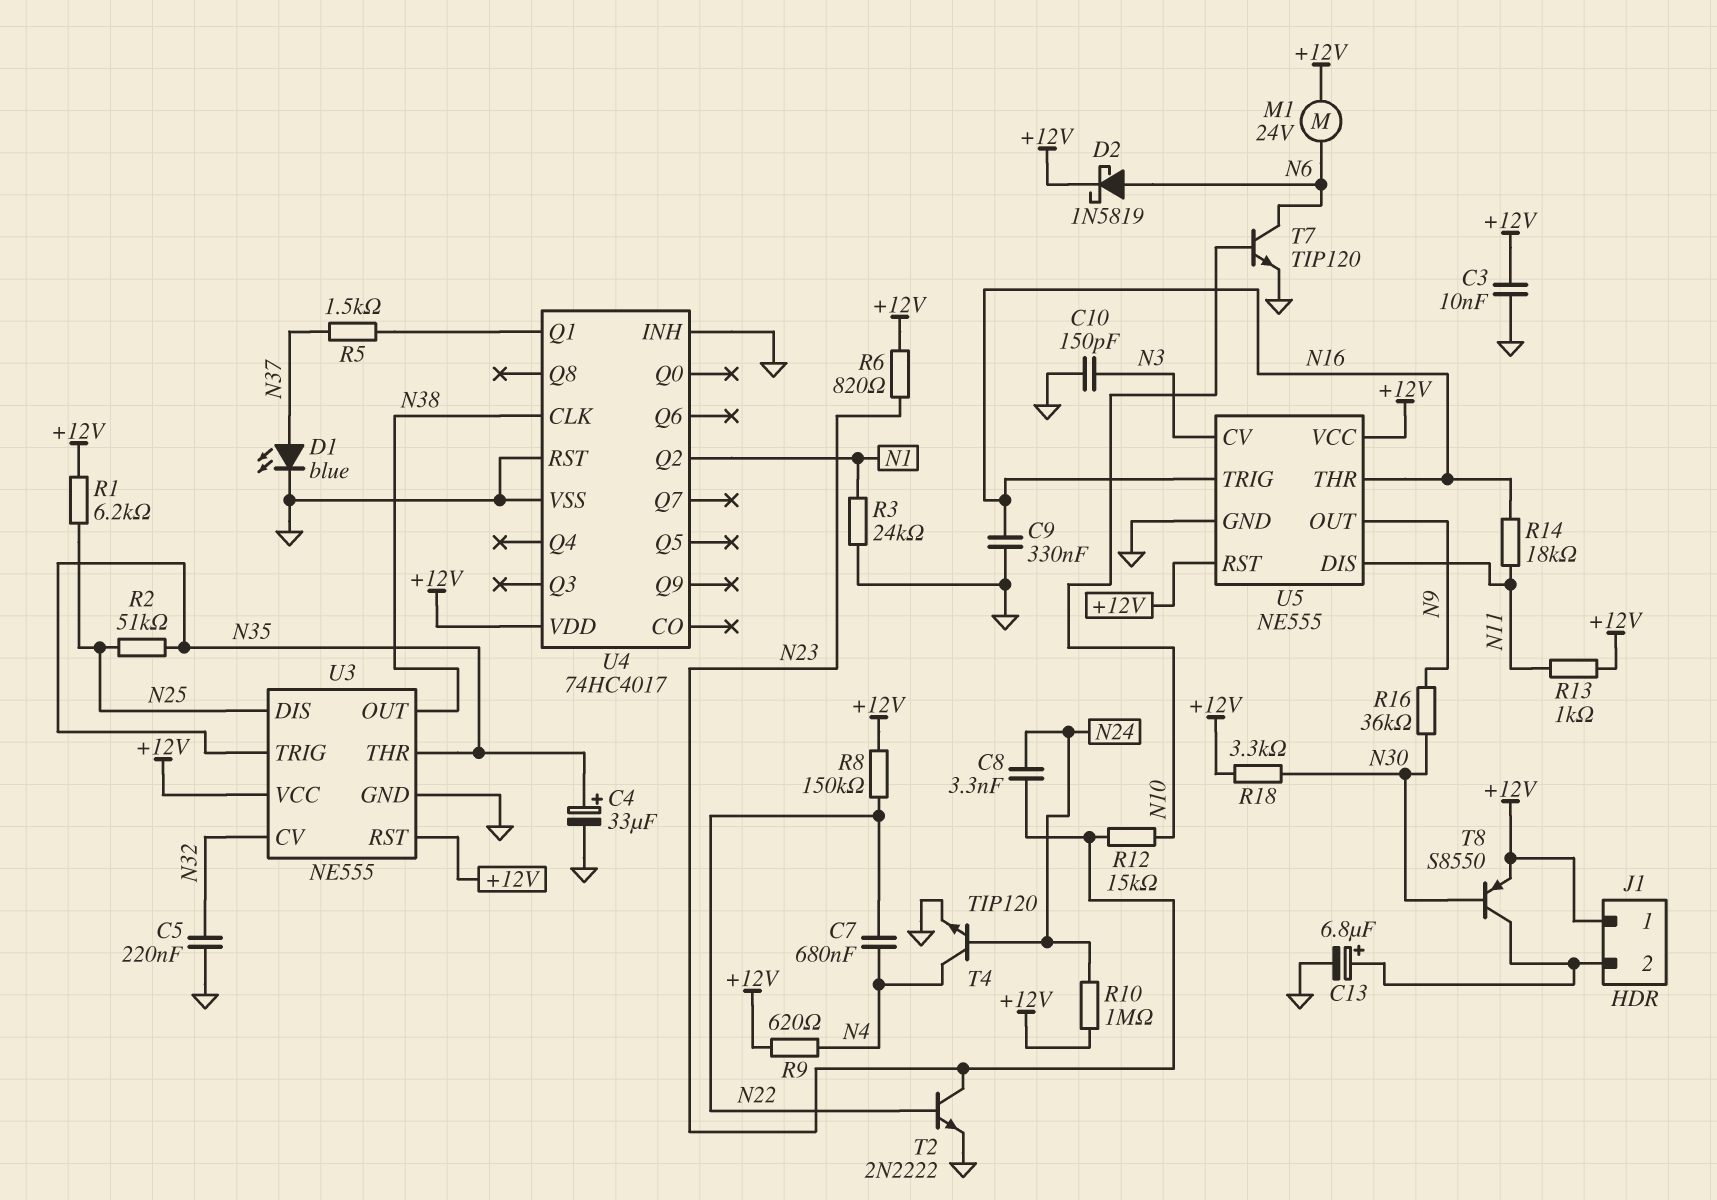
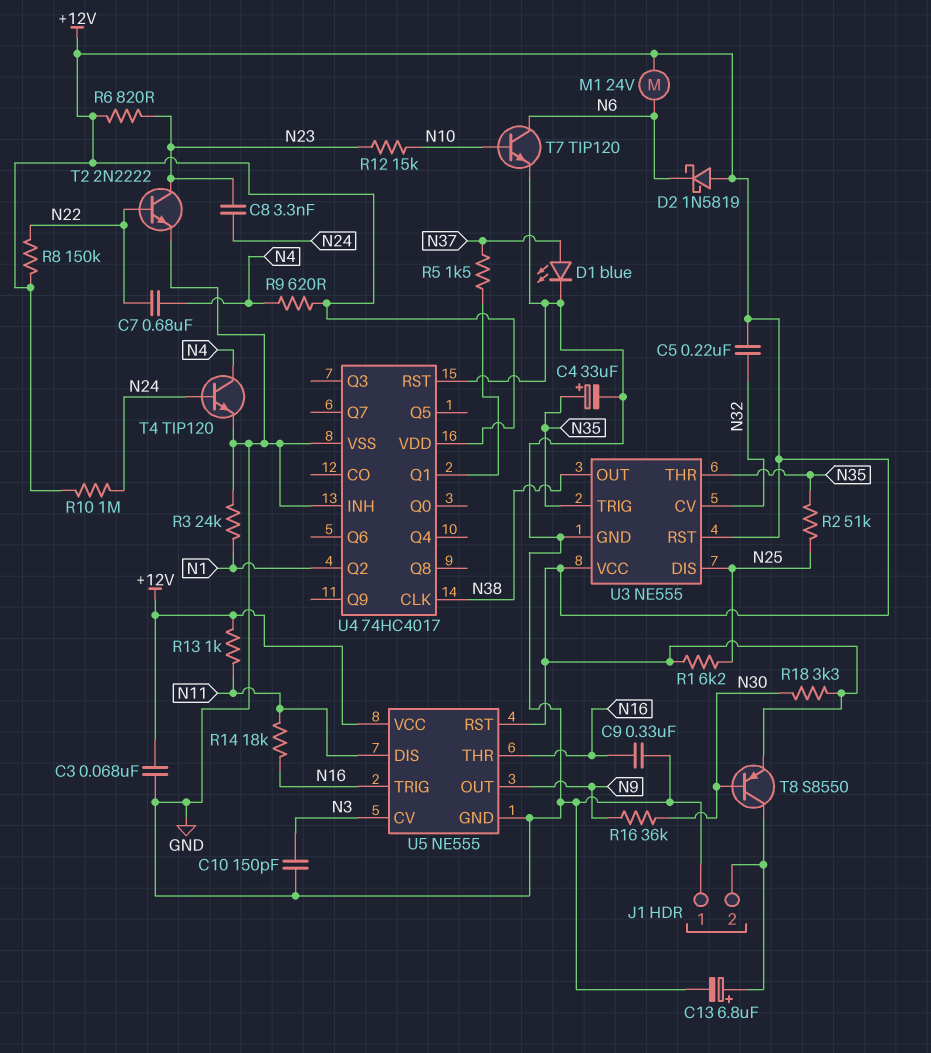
C3: 10nF (+12V, GND) -> 68nF (+12V, GND)
C5: 220nF (GND, N32) -> 220nF (+12V, N32)
D2: schottky 1N5819 (A N6, K +12V) -> schottky 1N5819 (A +12V, K N6)
J1 pin 1: +12V -> GND

